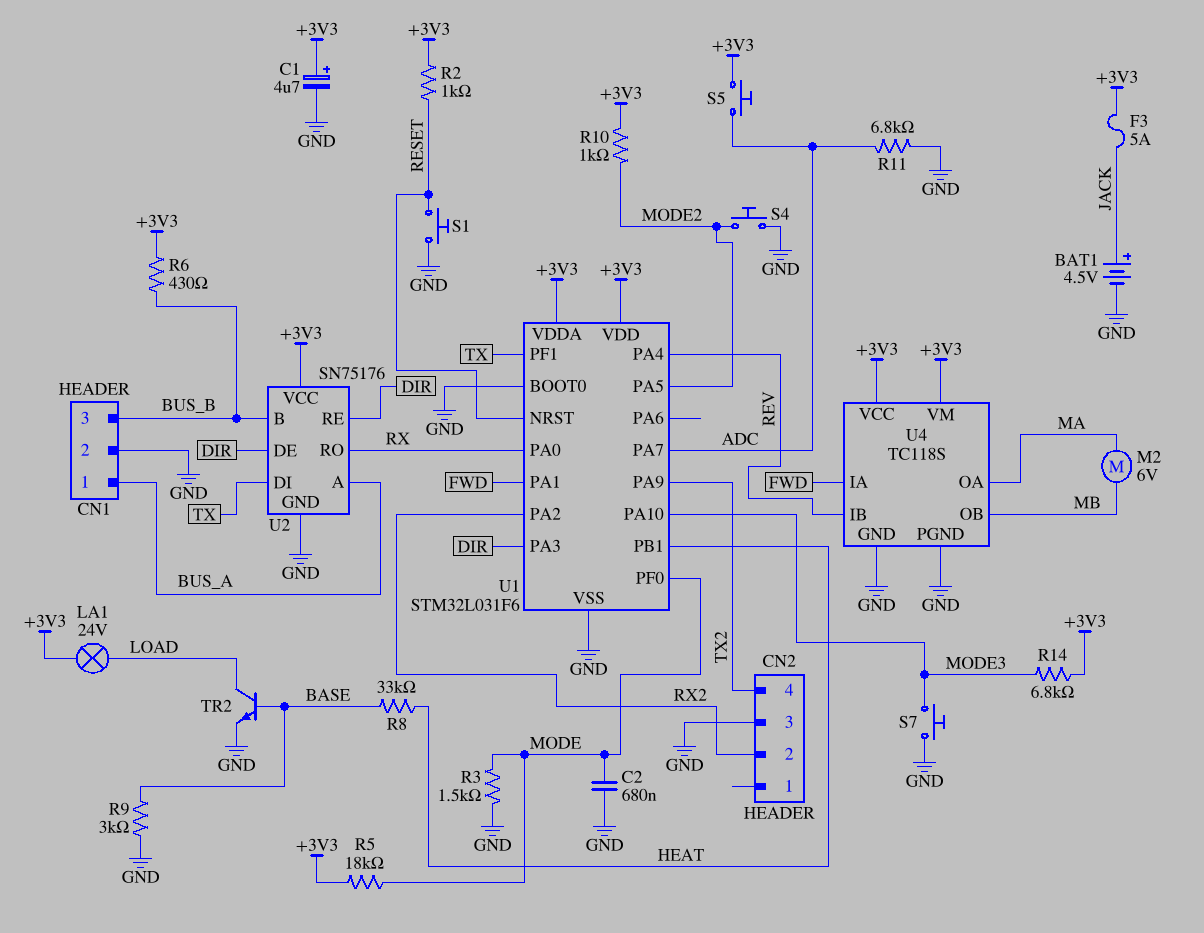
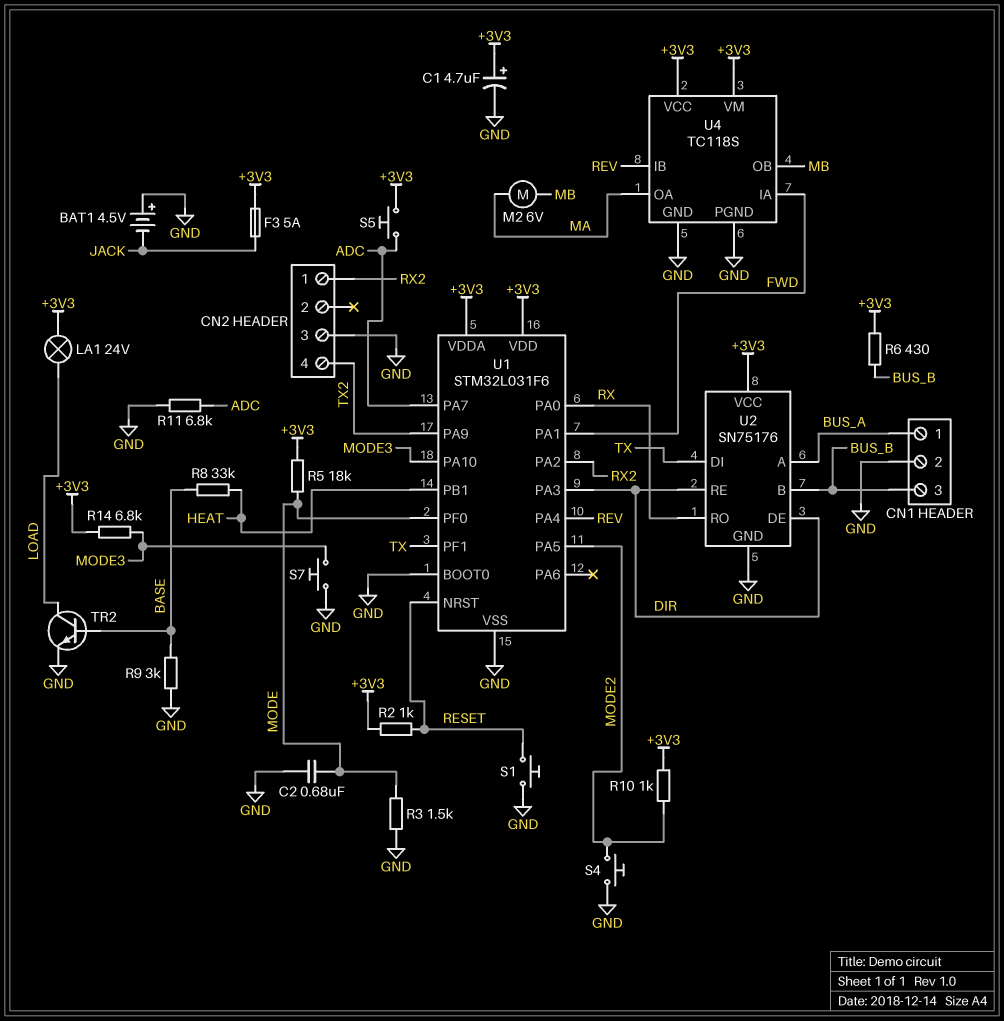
BAT1: 4.5V (plus JACK, minus GND) -> 4.5V (plus GND, minus JACK)
CN2 pin 1: none -> RX2
CN2 pin 2: RX2 -> none

